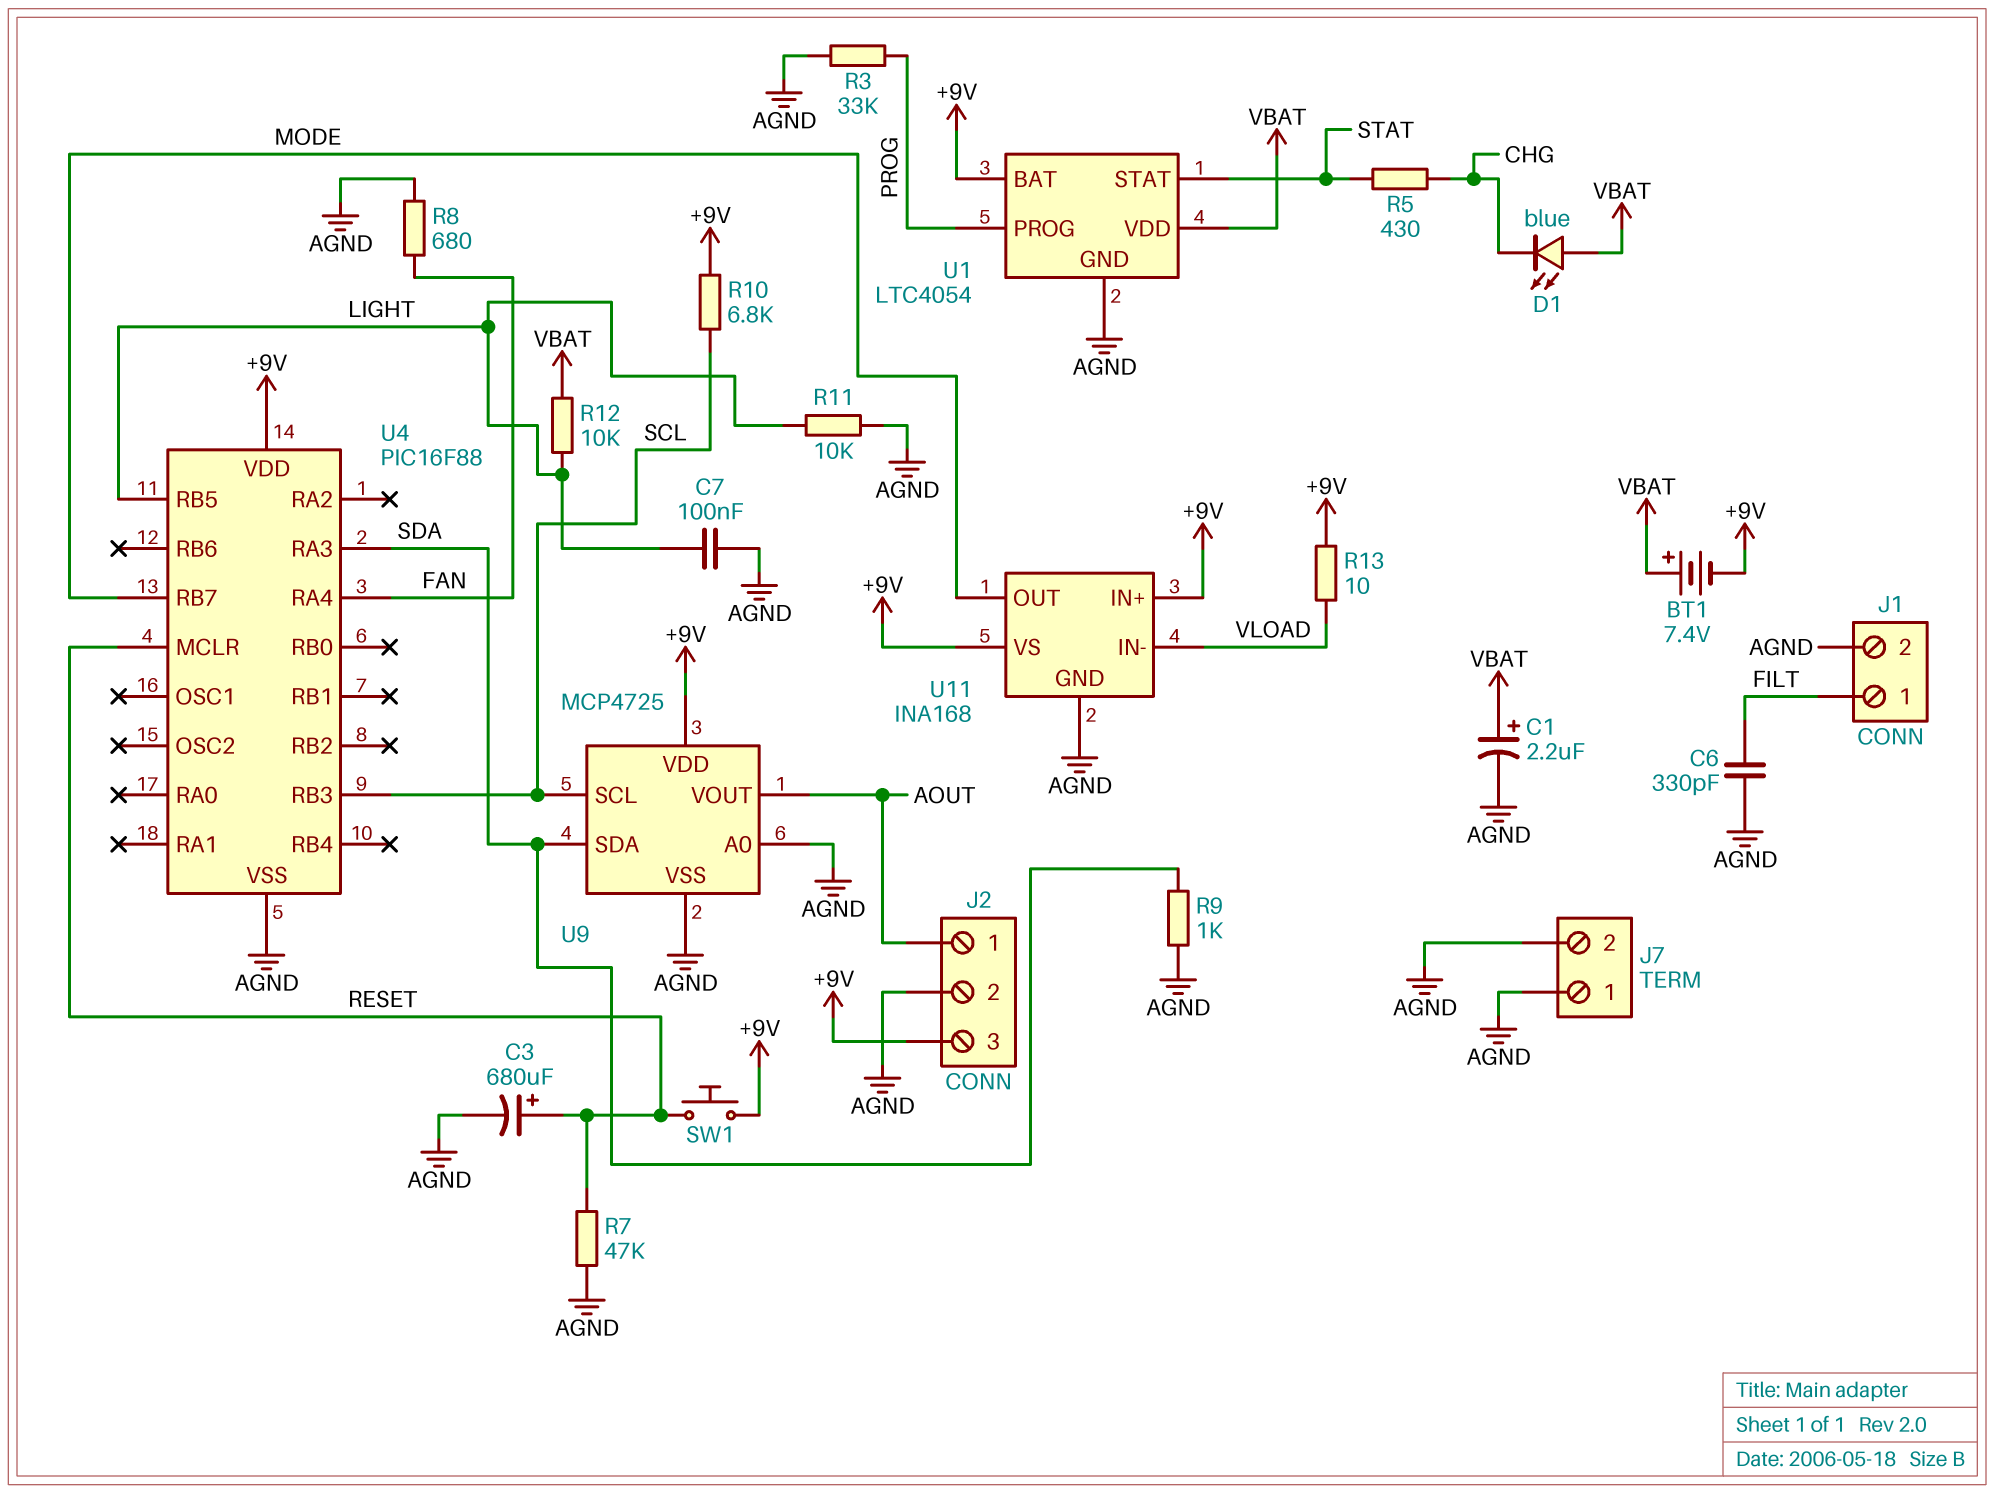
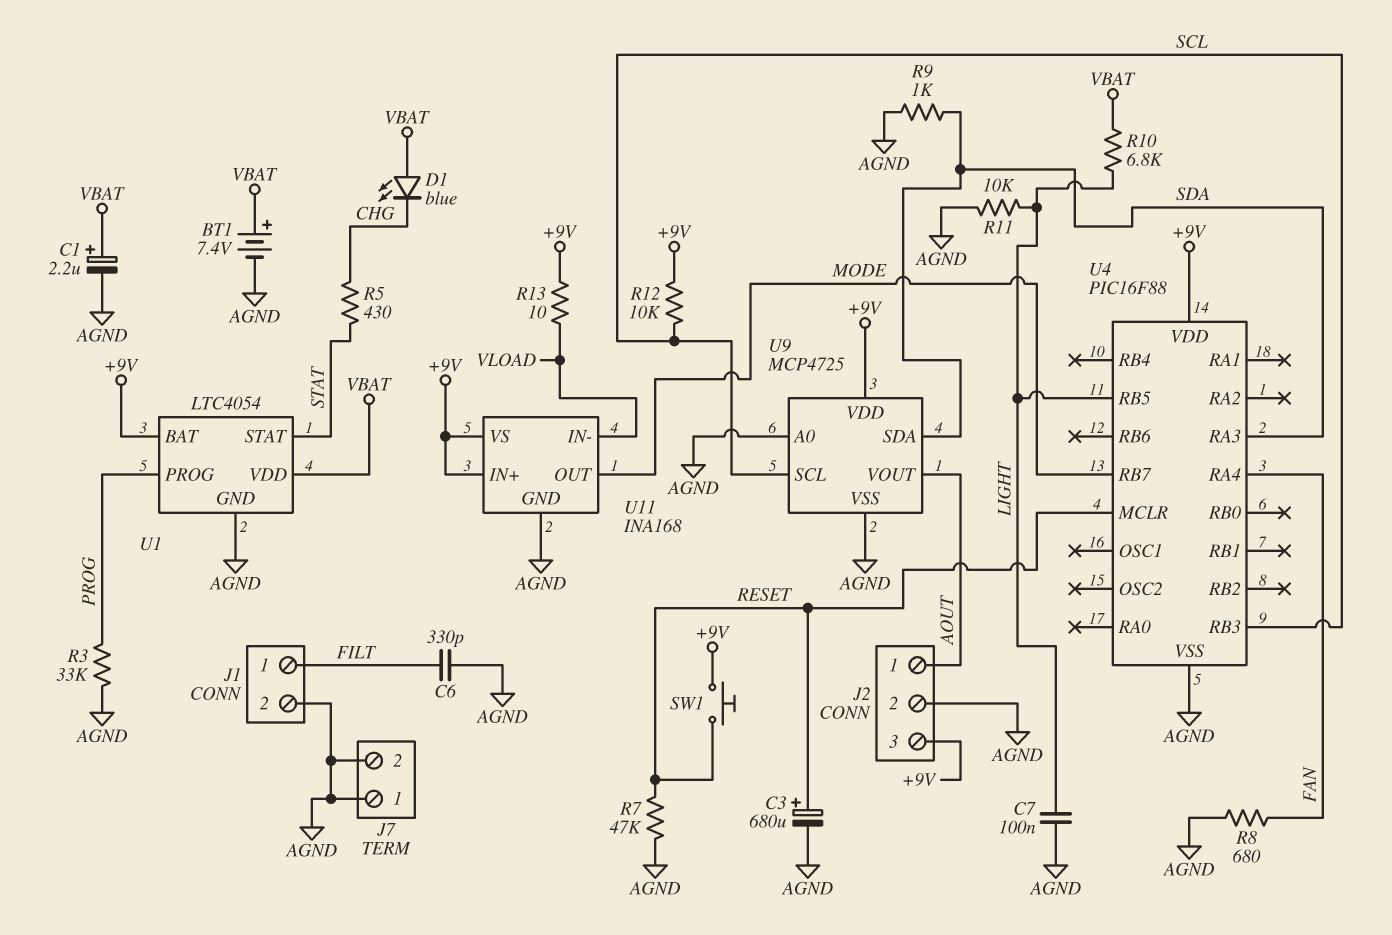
BT1: 7.4V (plus VBAT, minus +9V) -> 7.4V (plus VBAT, minus AGND)
R10: 6.8k (+9V, SCL) -> 6.8k (LIGHT, VBAT)
R12: 10k (LIGHT, VBAT) -> 10k (+9V, SCL)

